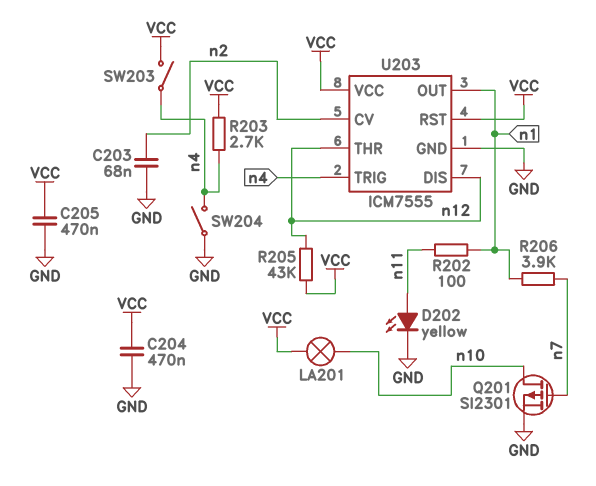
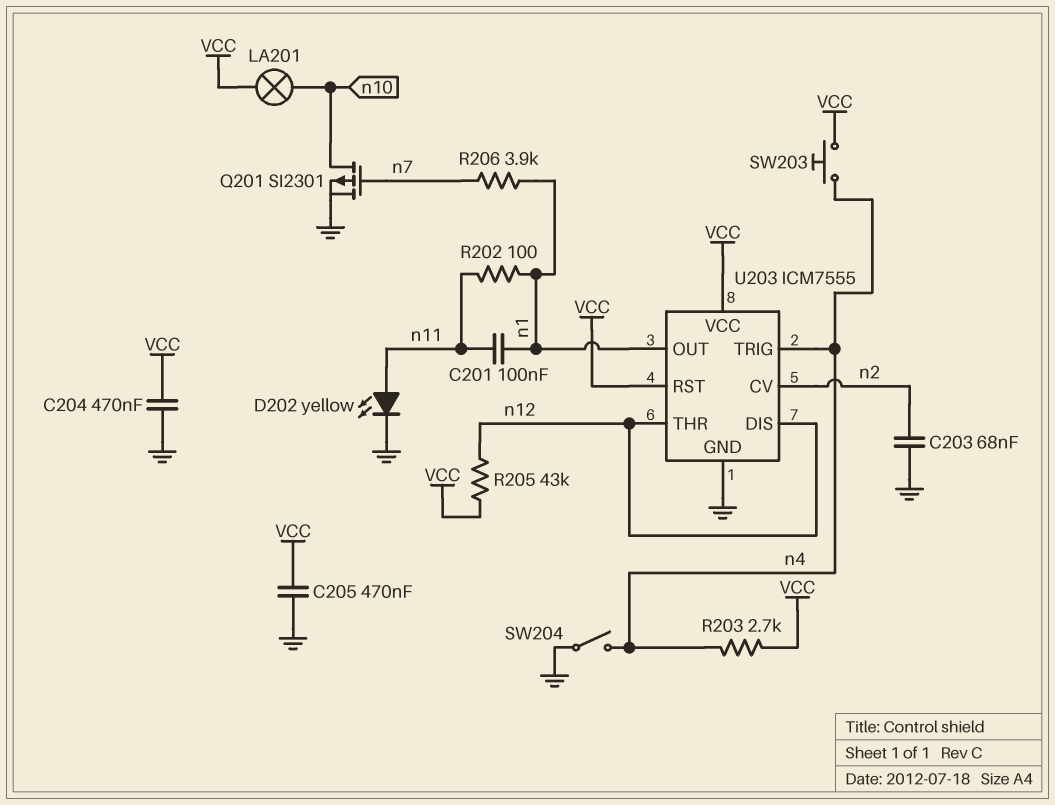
C201: none -> 100nF (n1, n11)
SW203: switch (VCC, n4) -> button (VCC, n4)

